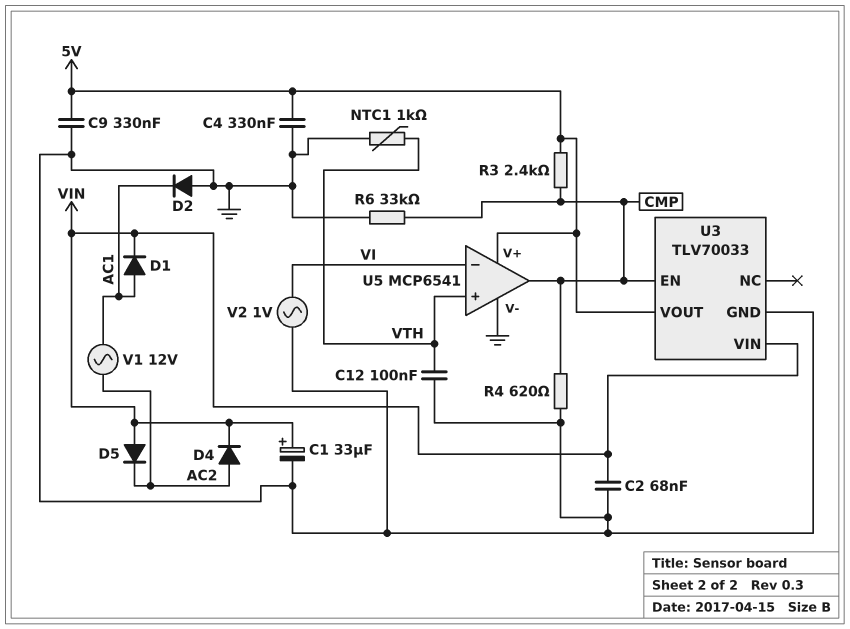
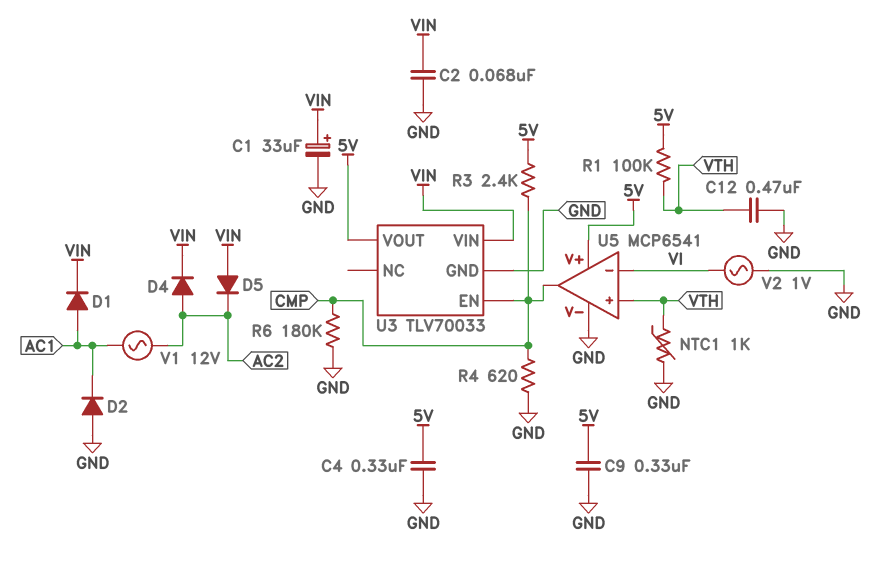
C12: 100nF (GND, VTH) -> 470nF (GND, VTH)
R1: none -> 100k (5V, VTH)
R6: 33k (CMP, GND) -> 180k (CMP, GND)

